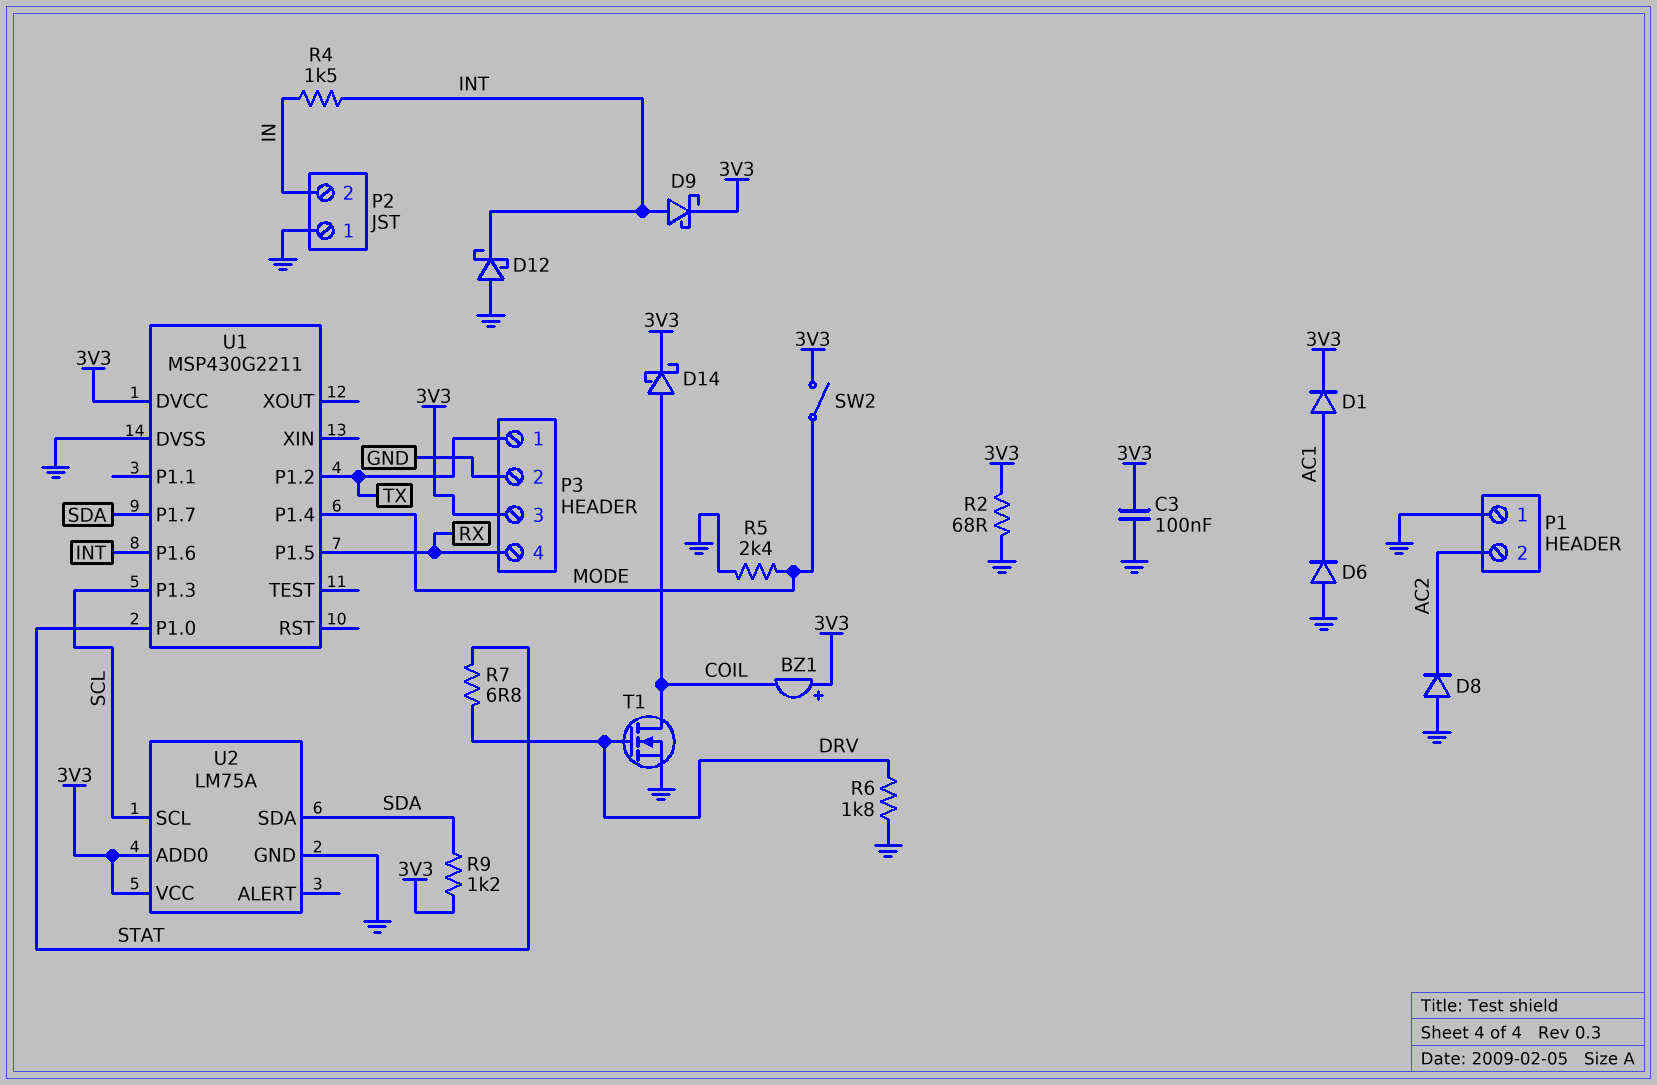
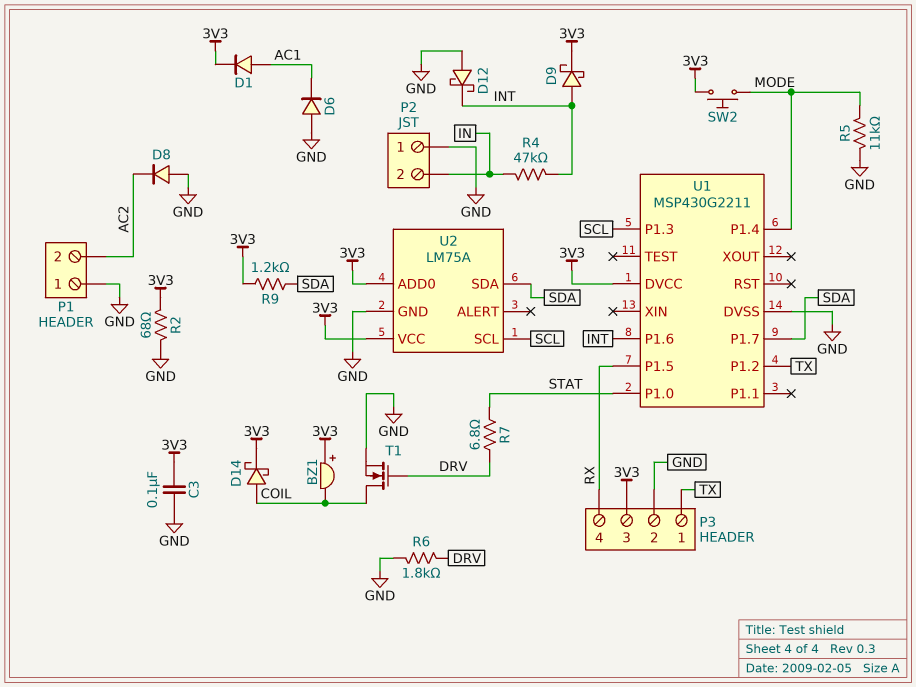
R4: 1.5k (IN, INT) -> 47k (IN, INT)
R5: 2.4k (GND, MODE) -> 11k (GND, MODE)
SW2: switch (3V3, MODE) -> button (3V3, MODE)

